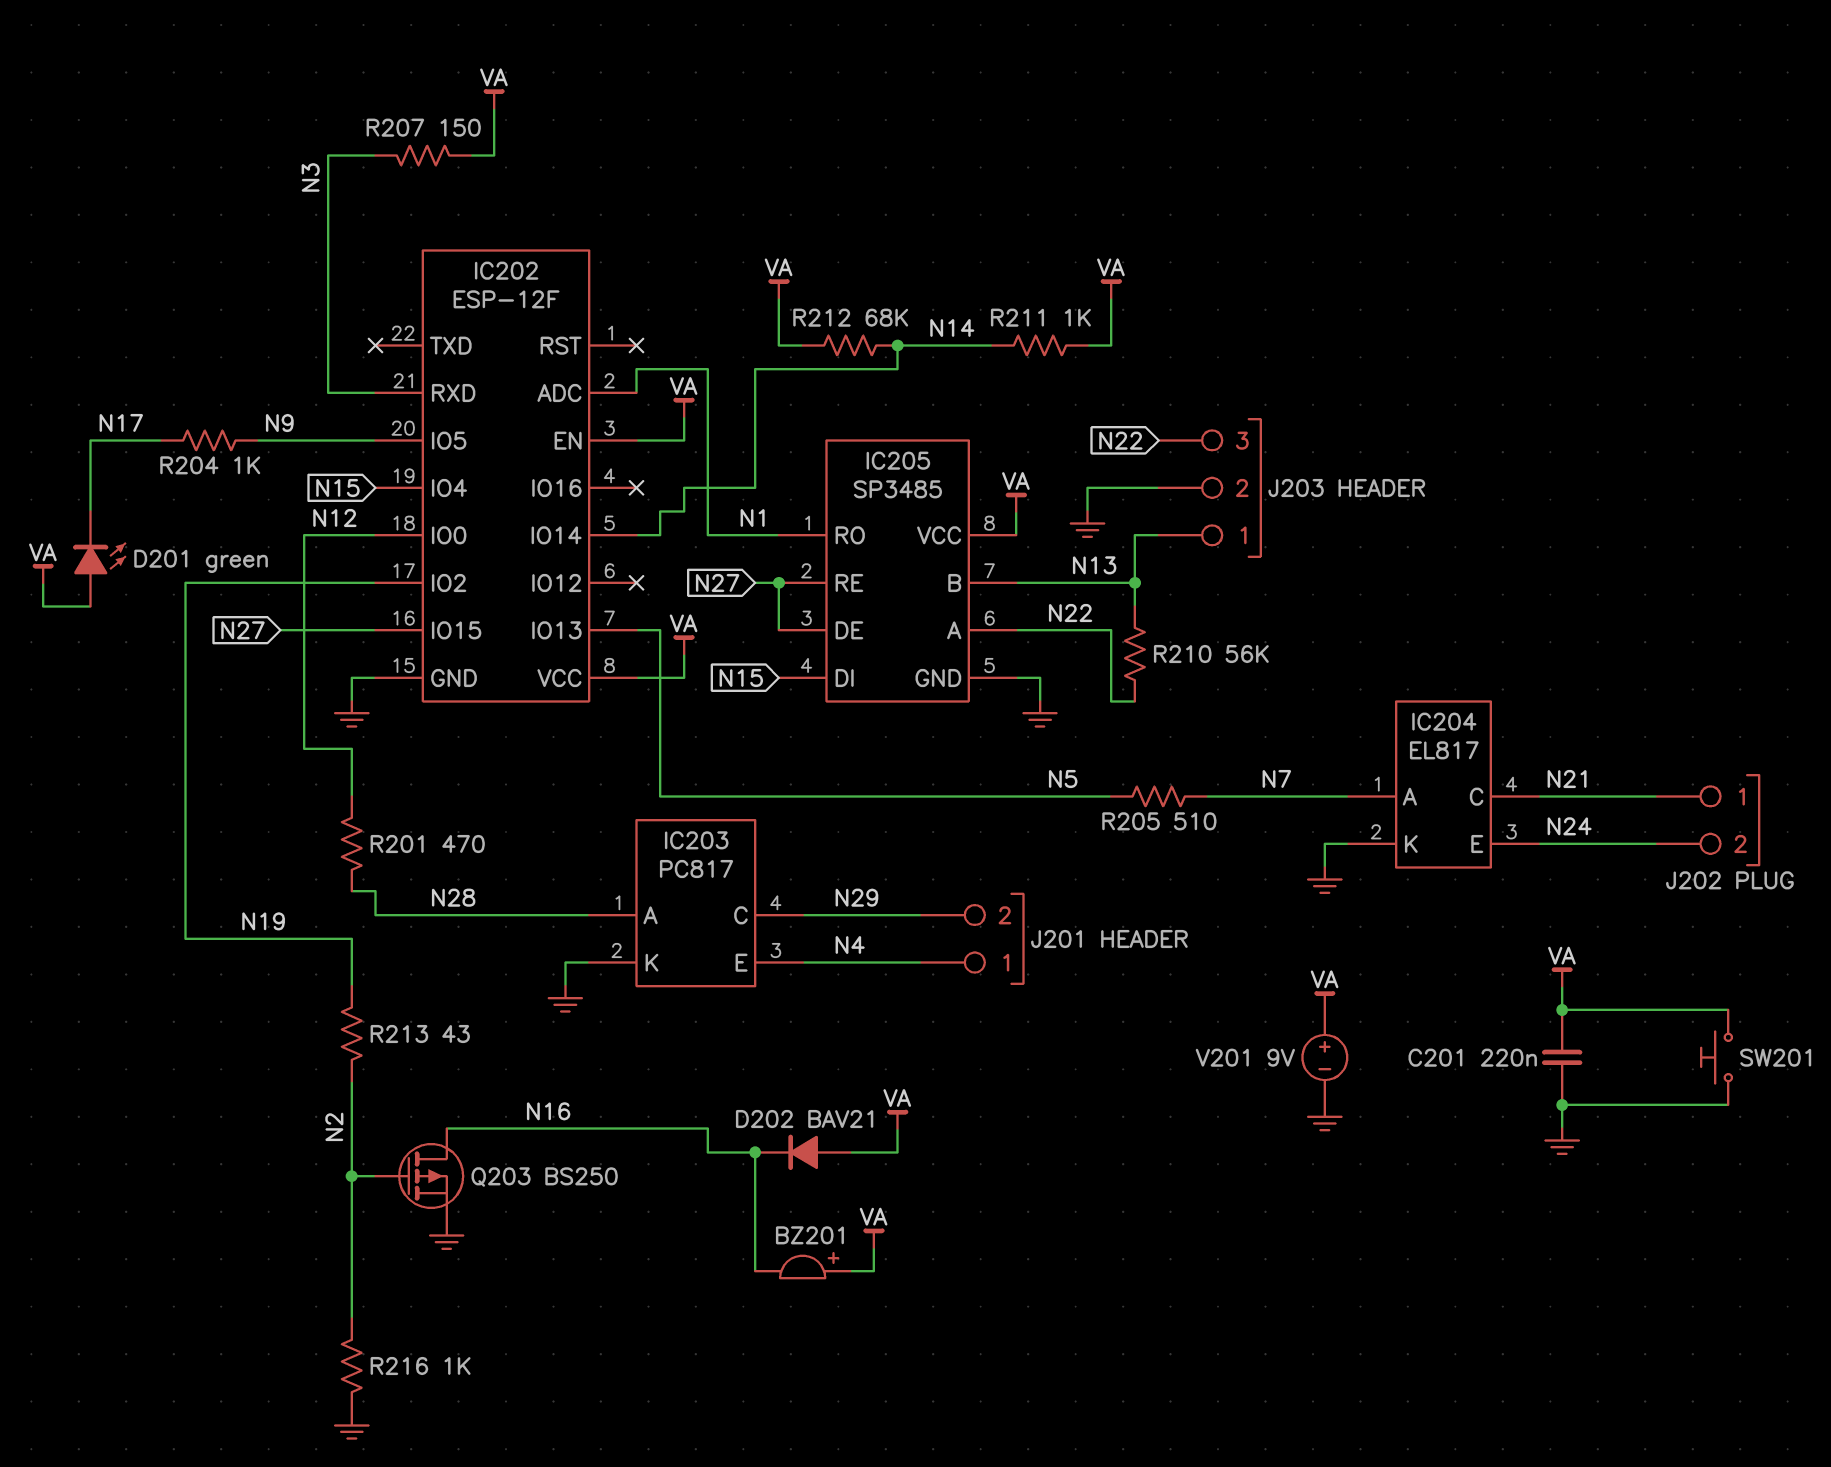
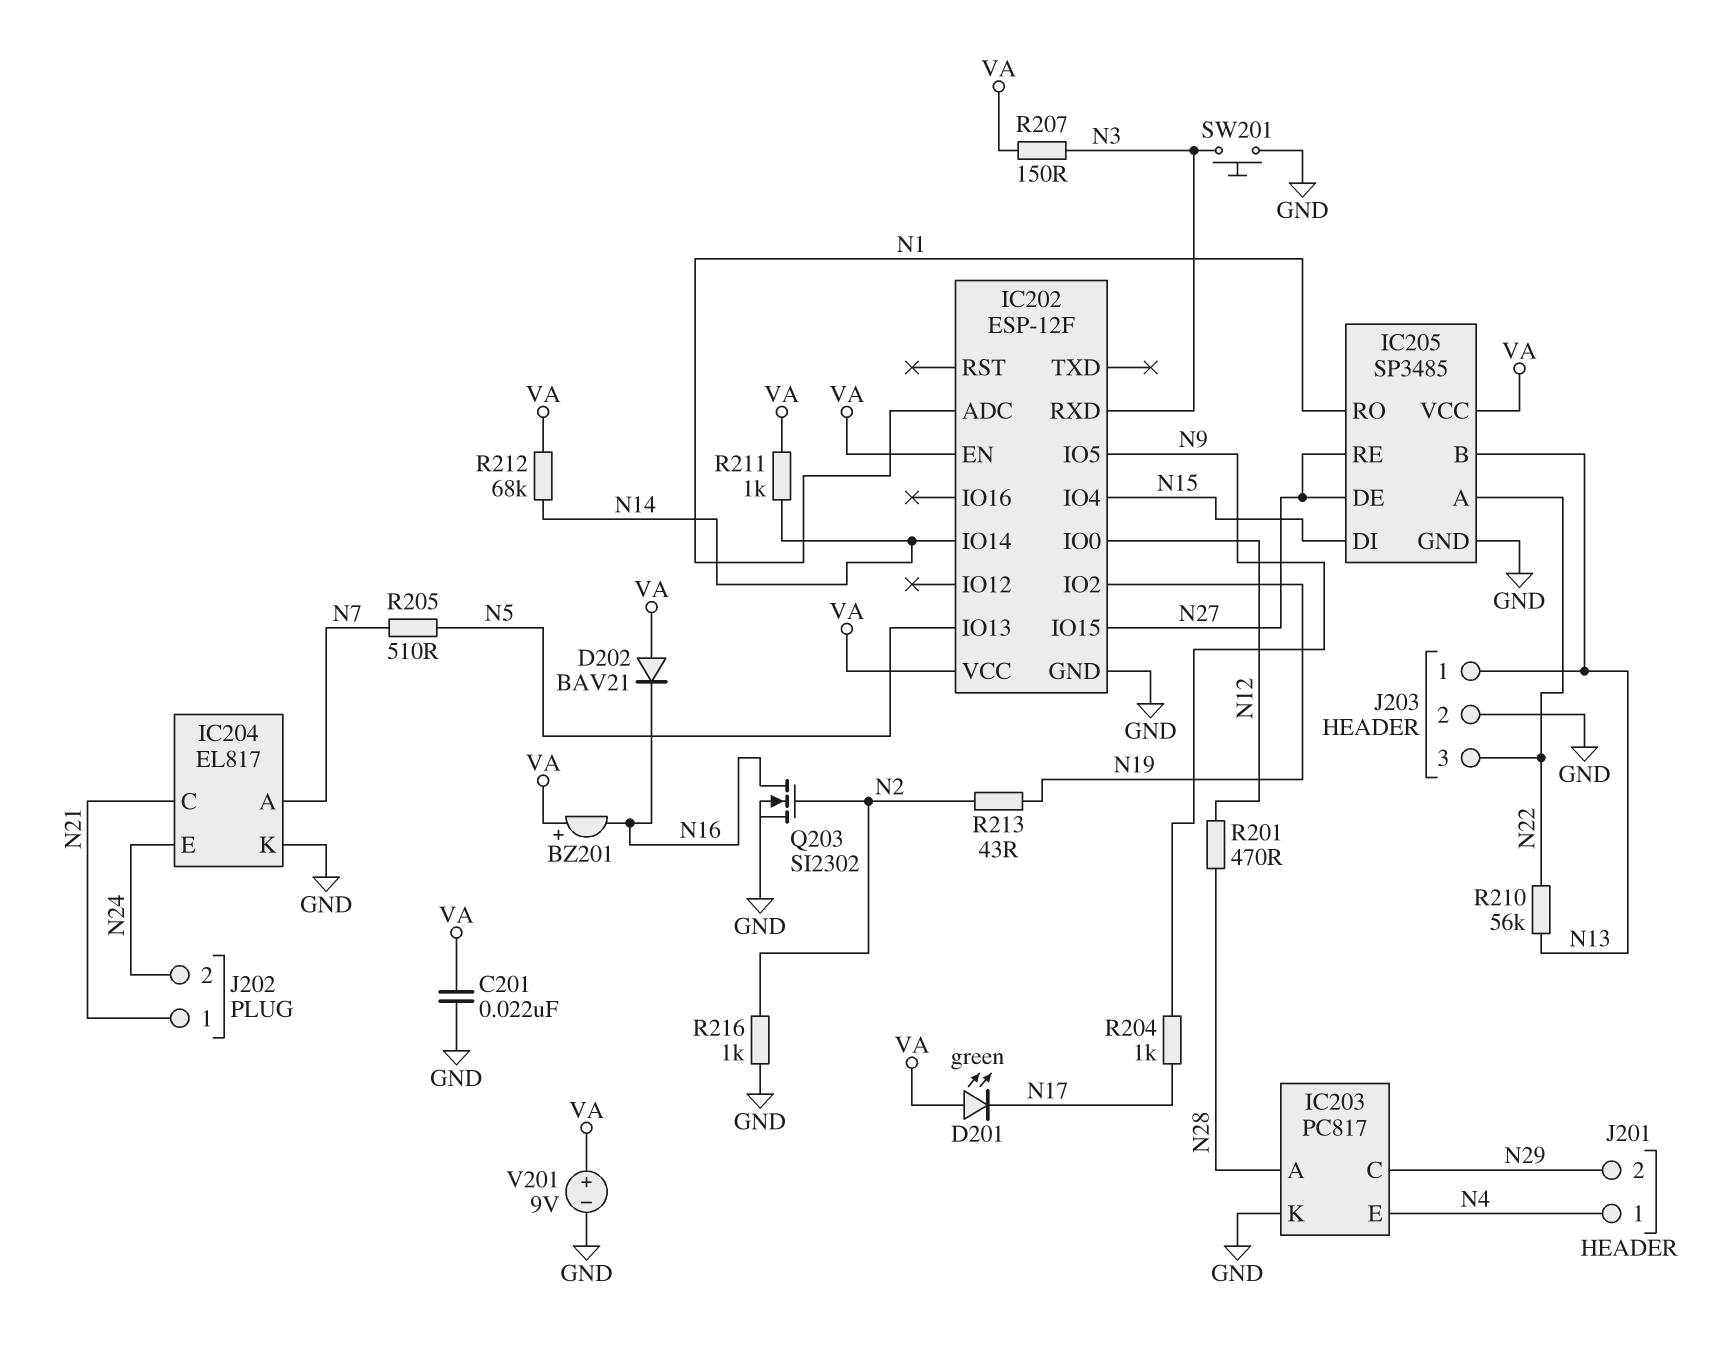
C201: 220nF (GND, VA) -> 22nF (GND, VA)
Q203: PMOS BS250 (G N2, D N16, S GND) -> NMOS SI2302 (G N2, D N16, S GND)
SW201: button (GND, VA) -> button (GND, N3)

